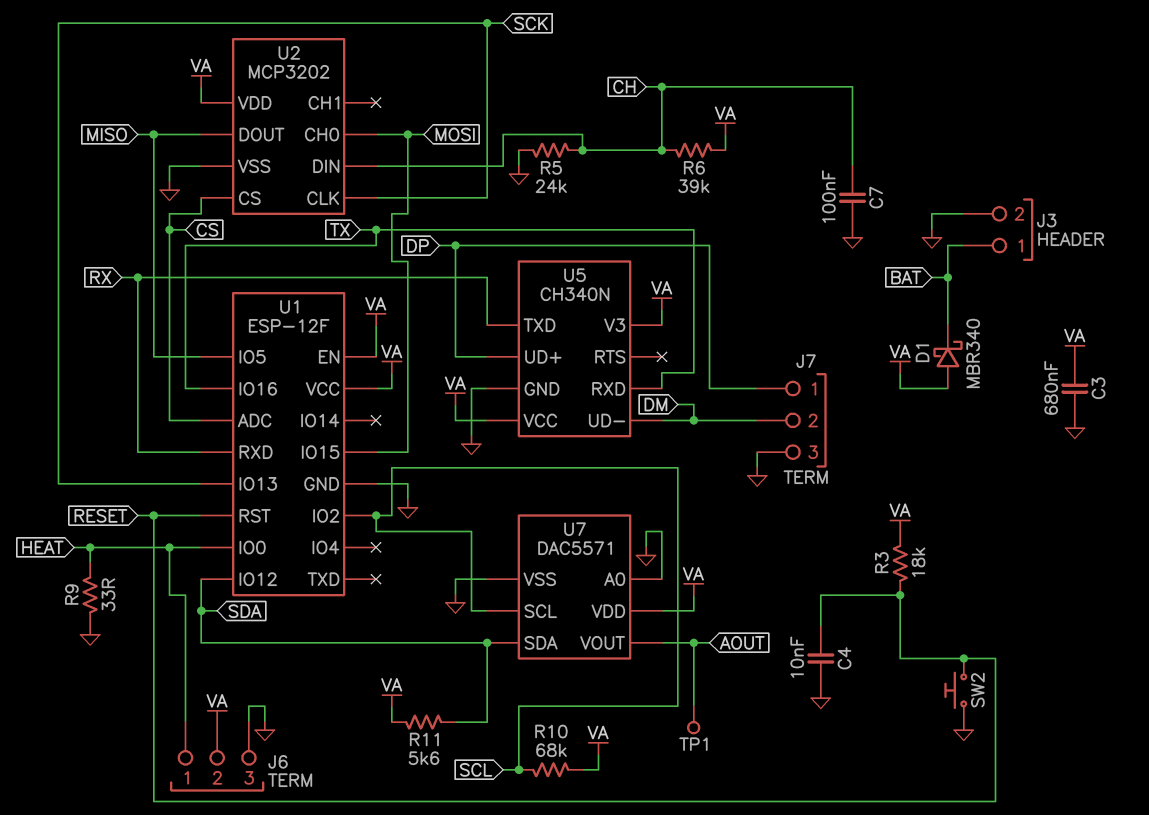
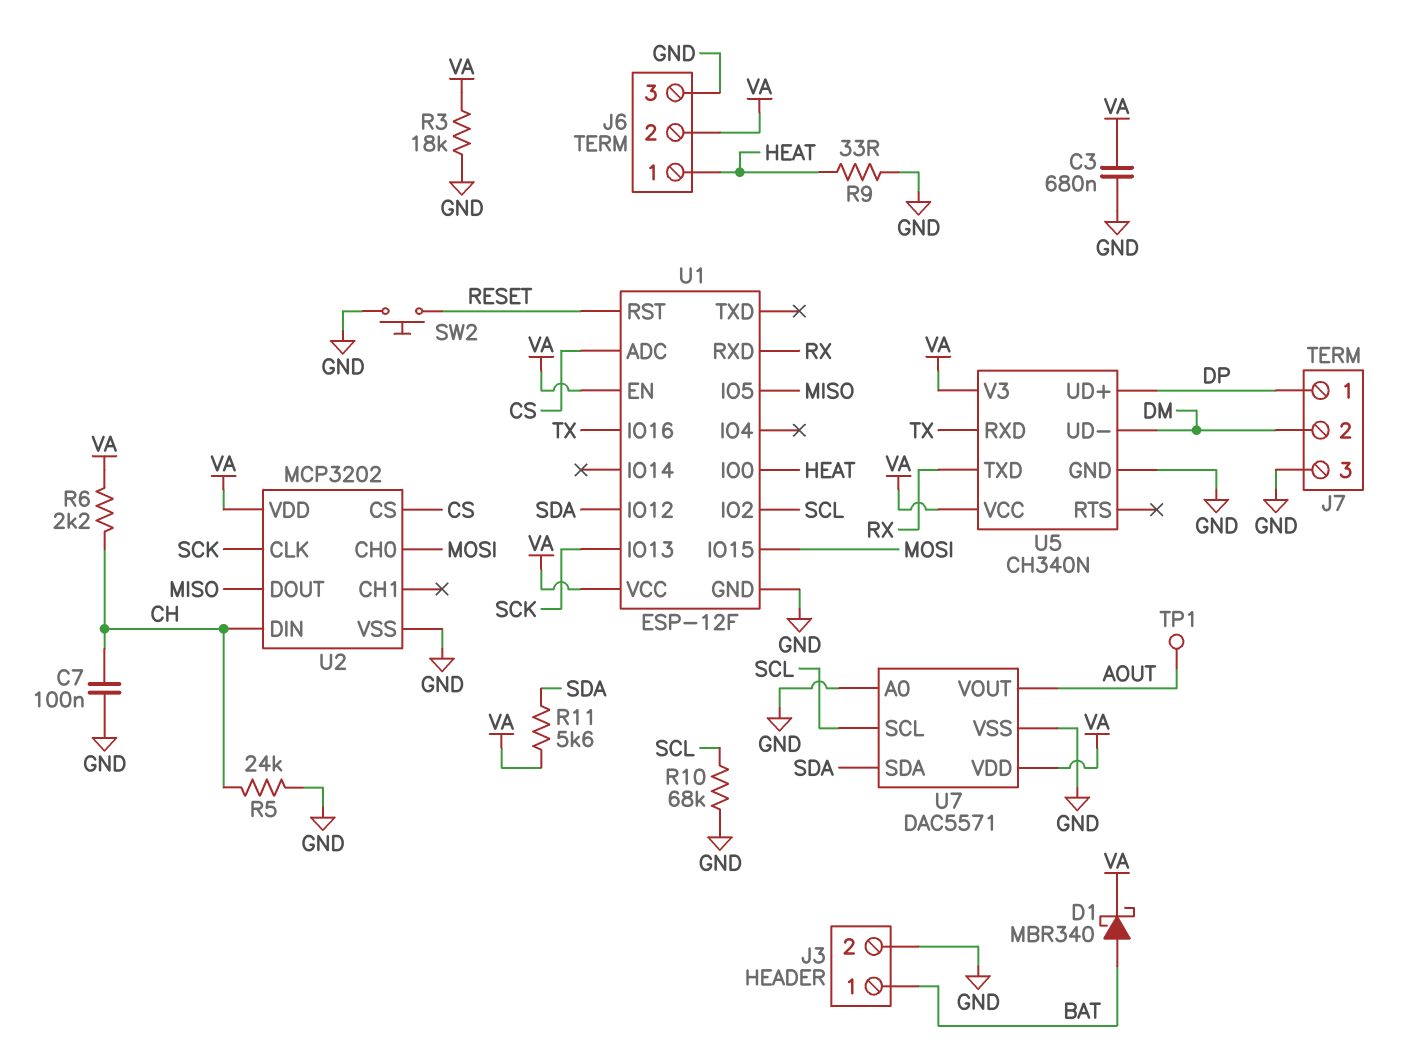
C4: 10nF (GND, RESET) -> none
D1: schottky MBR340 (A VA, K BAT) -> schottky MBR340 (A BAT, K VA)
R3: 18k (RESET, VA) -> 18k (GND, VA)
R6: 39k (CH, VA) -> 2.2k (CH, VA)
R10: 68k (SCL, VA) -> 68k (GND, SCL)

